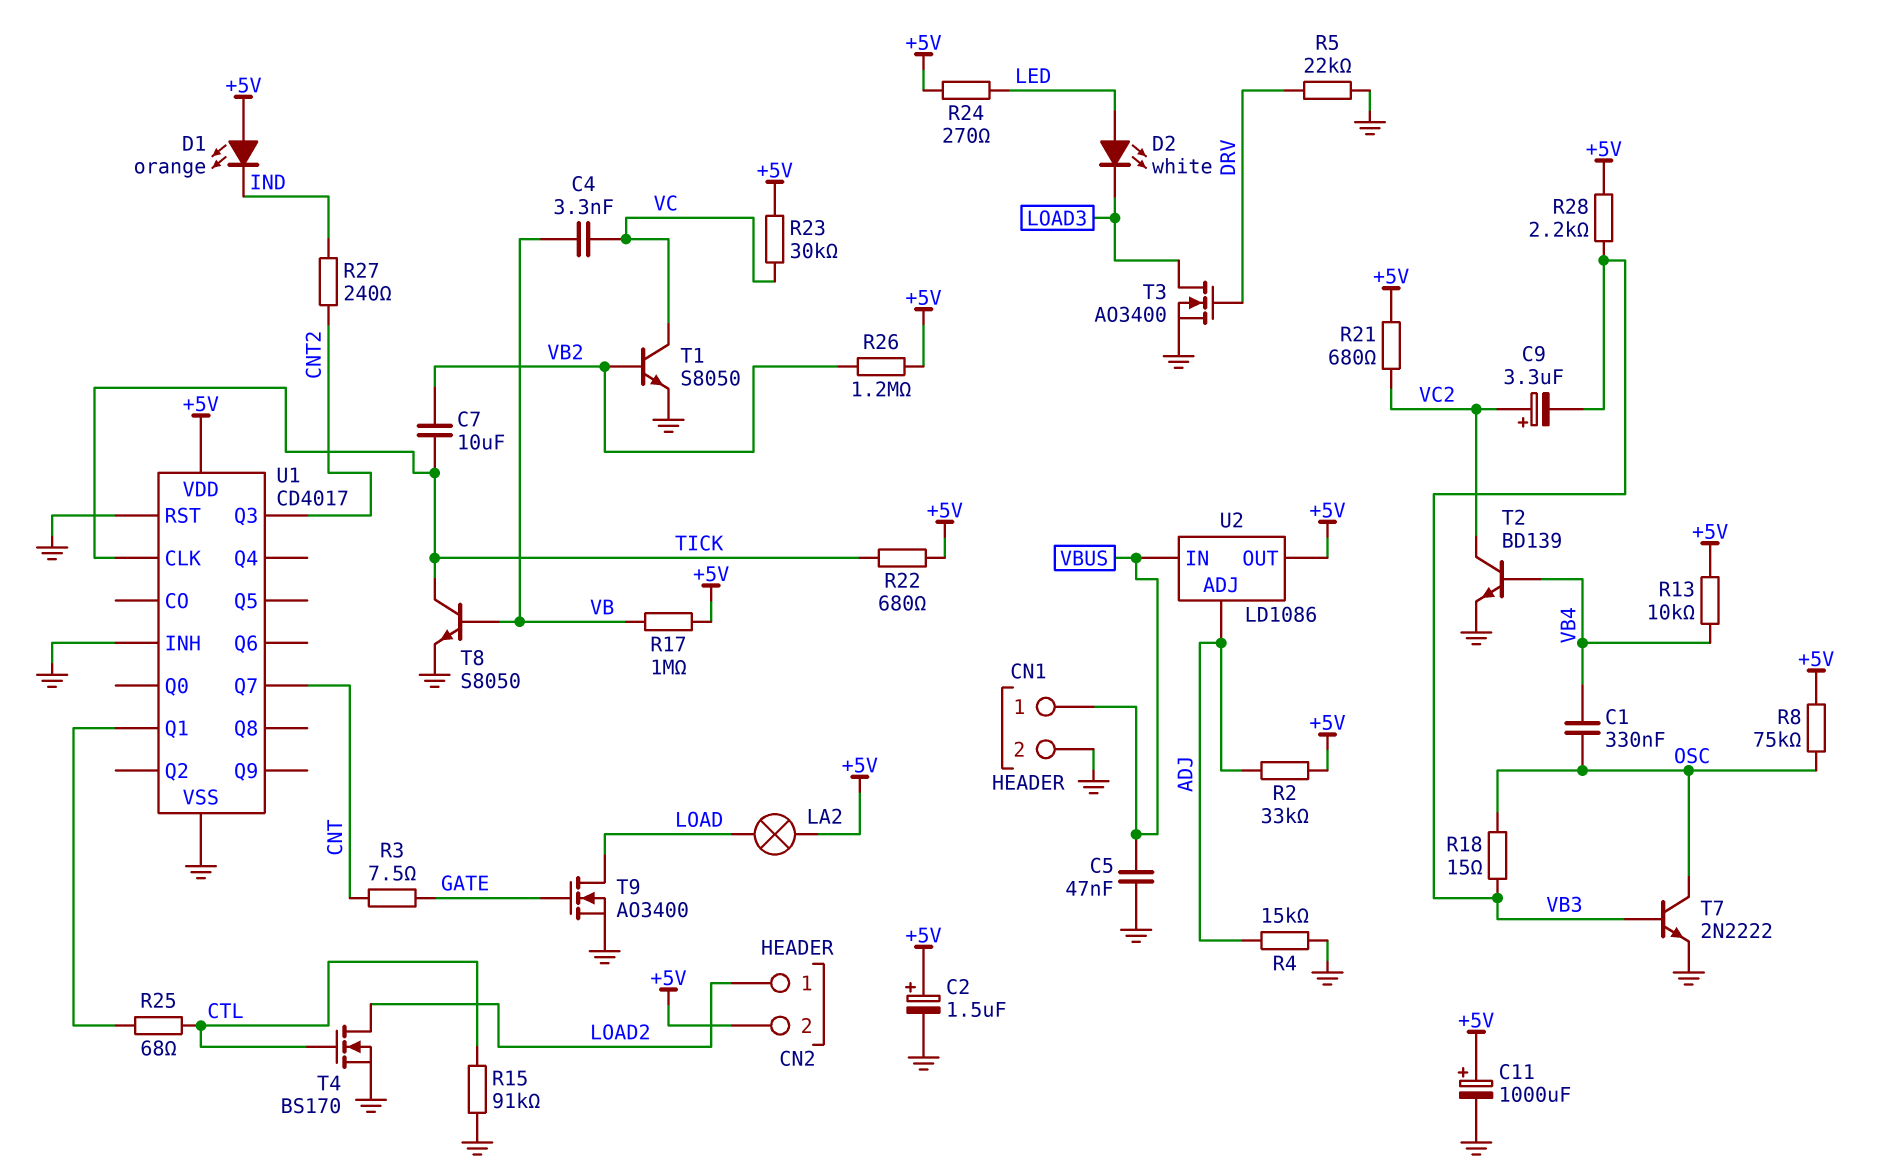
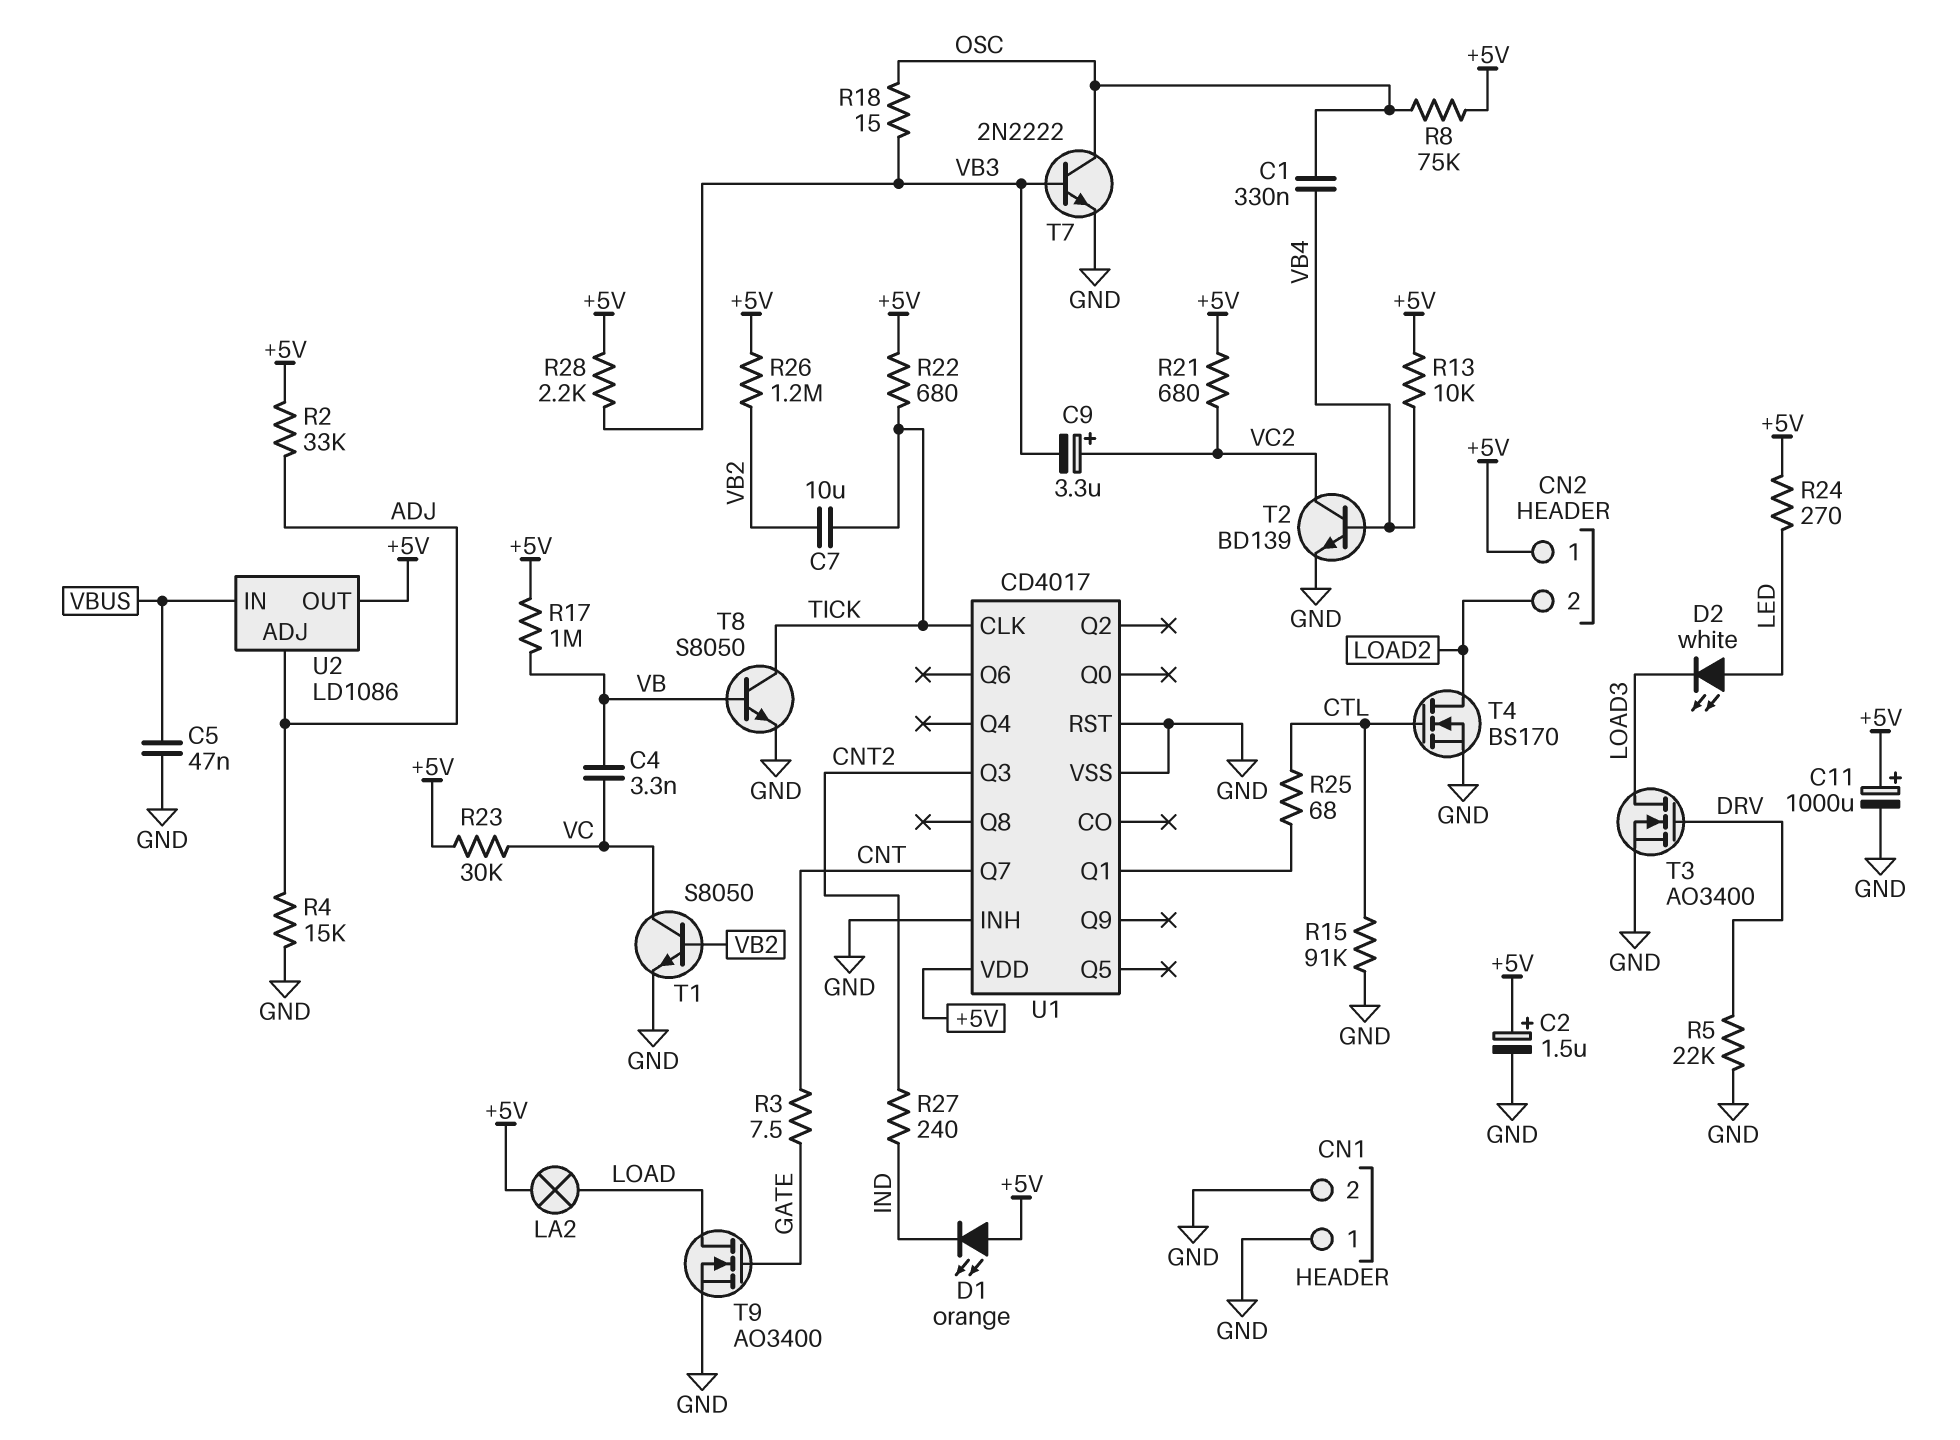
CN1 pin 1: VBUS -> GND
CN2 pin 1: LOAD2 -> +5V
CN2 pin 2: +5V -> LOAD2

